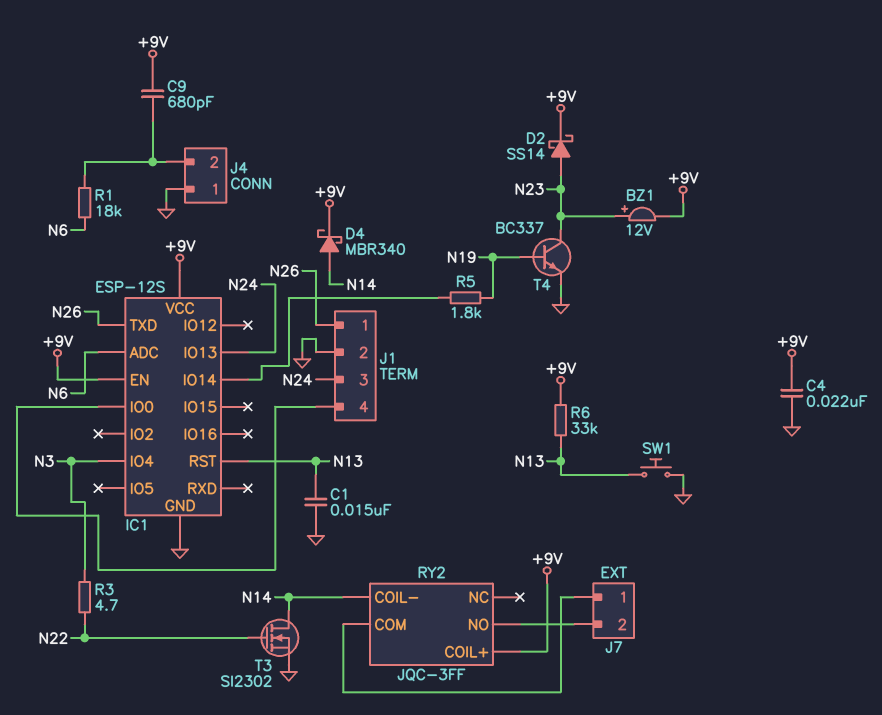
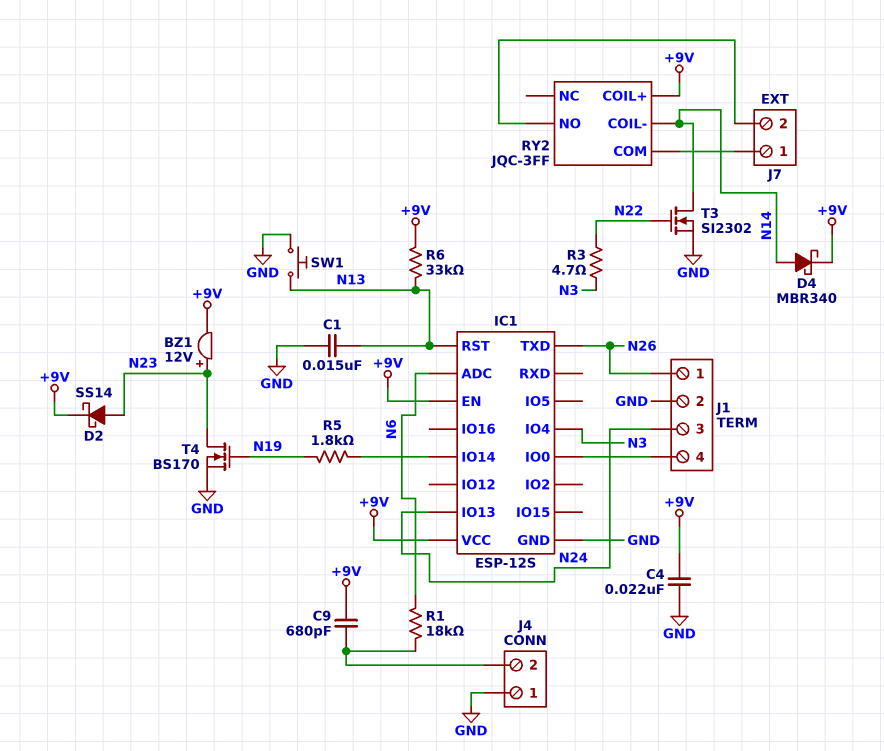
T4: NPN BC337 (B N19, C N23, E GND) -> NMOS BS170 (G N19, D N23, S GND)

